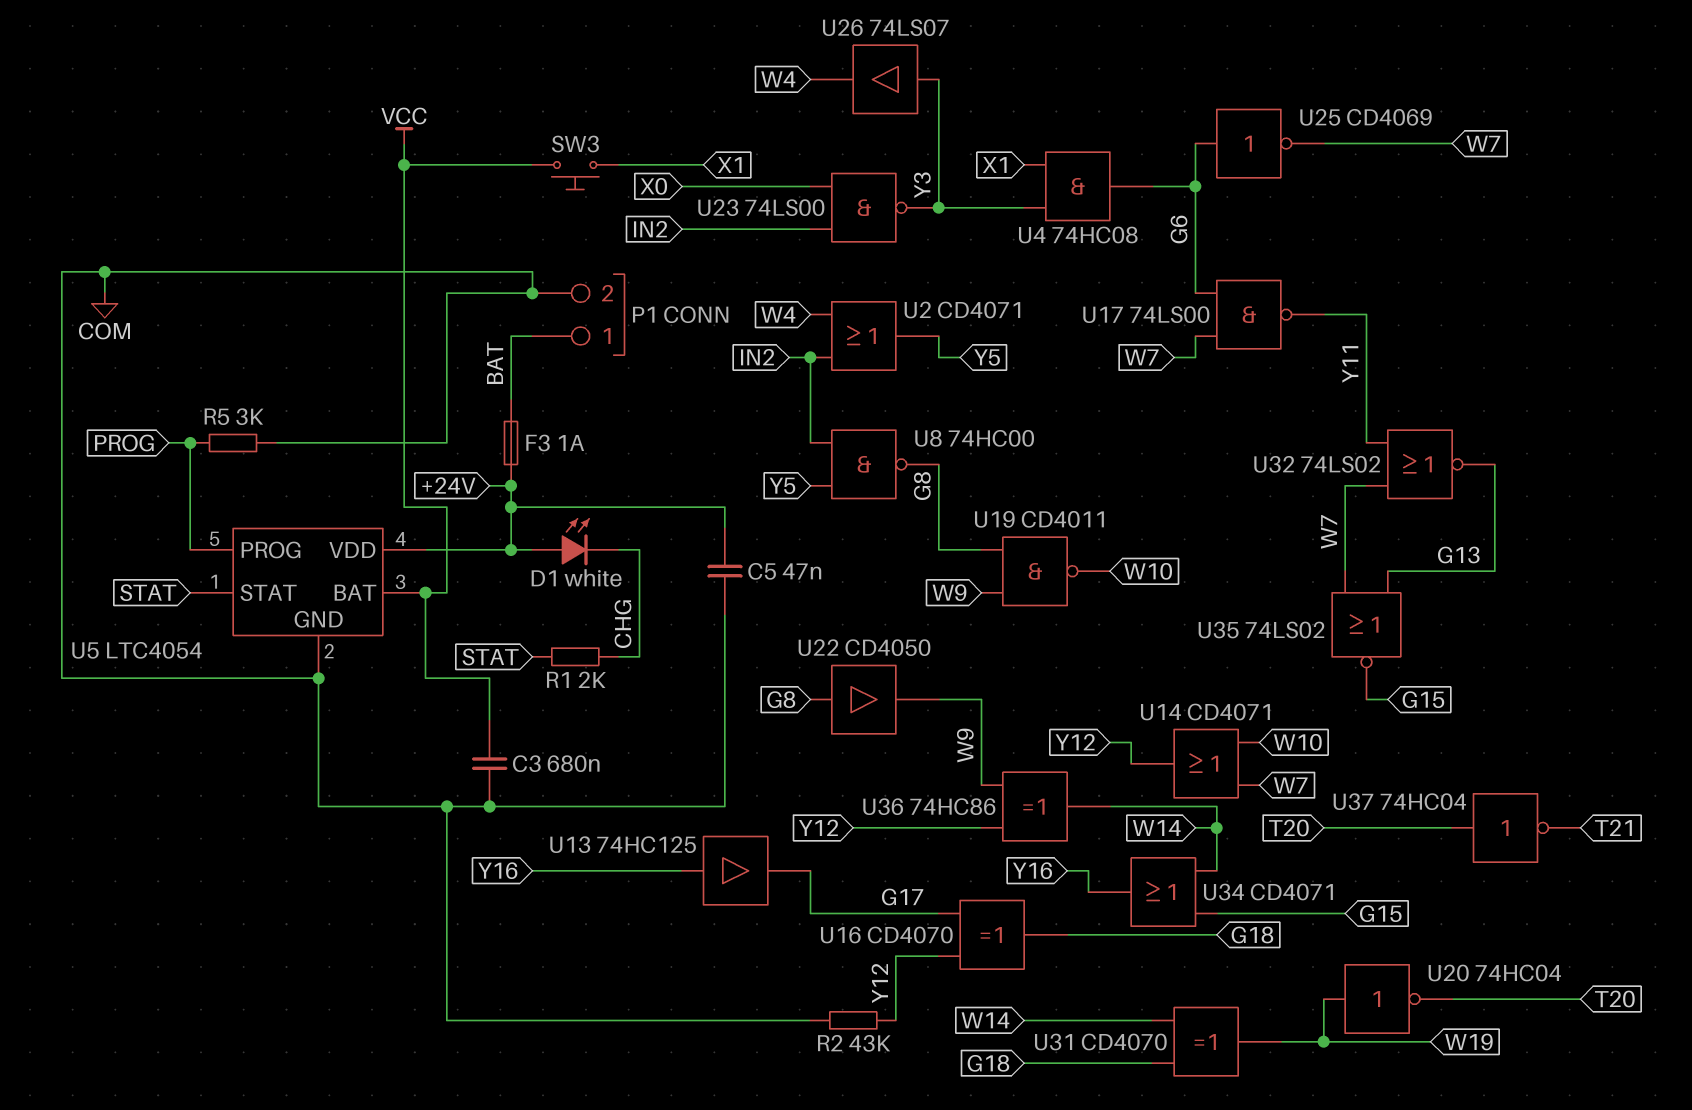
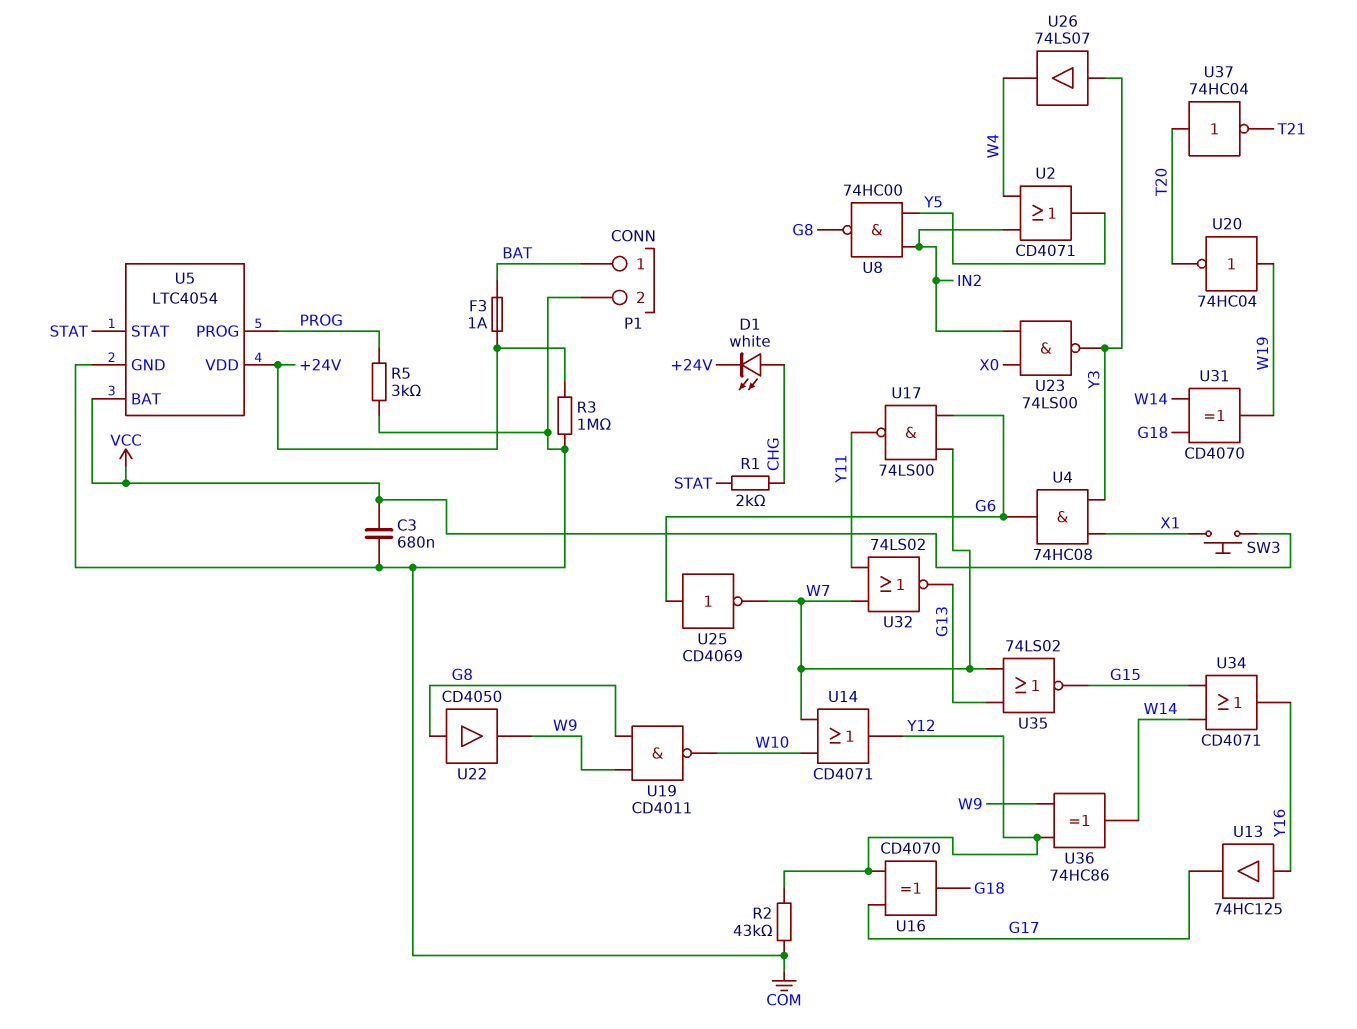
C5: 47nF (+24V, COM) -> none
D1: LED white (A +24V, K CHG) -> LED white (A CHG, K +24V)
R3: none -> 1M (+24V, COM)

